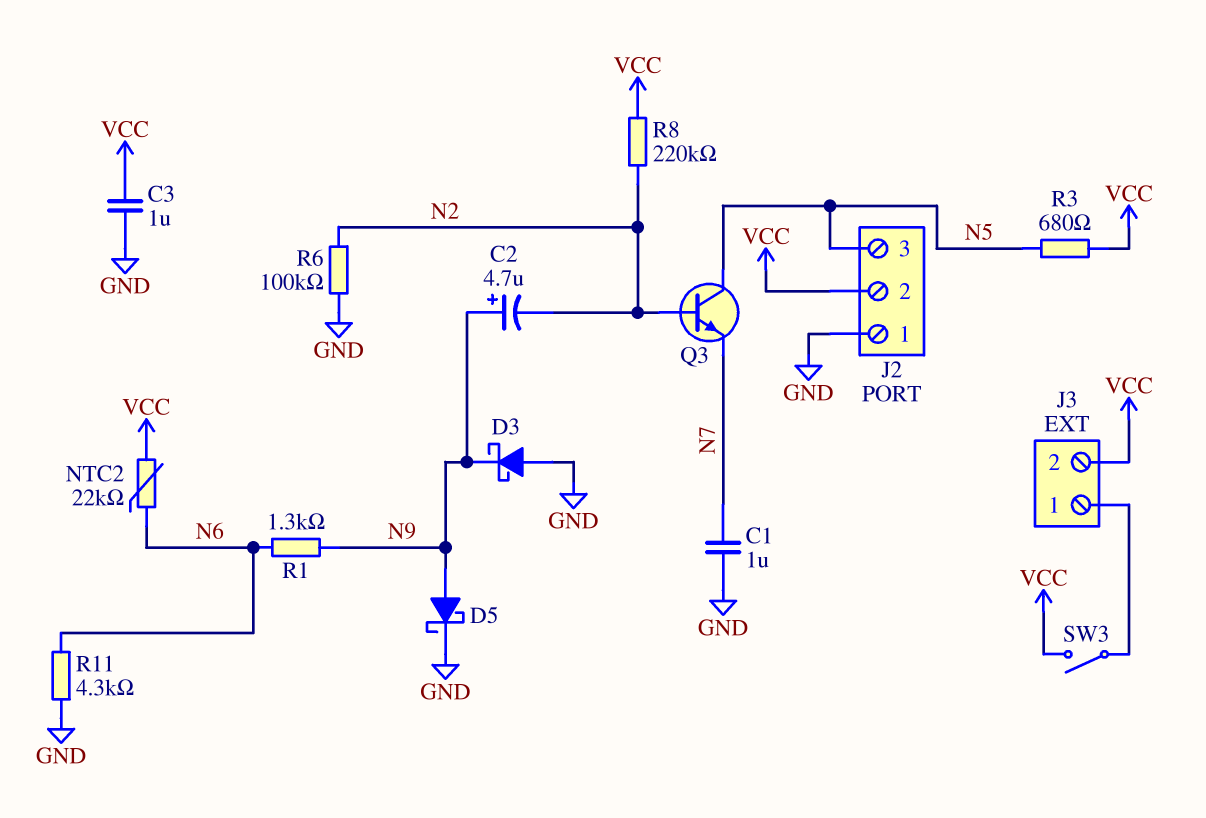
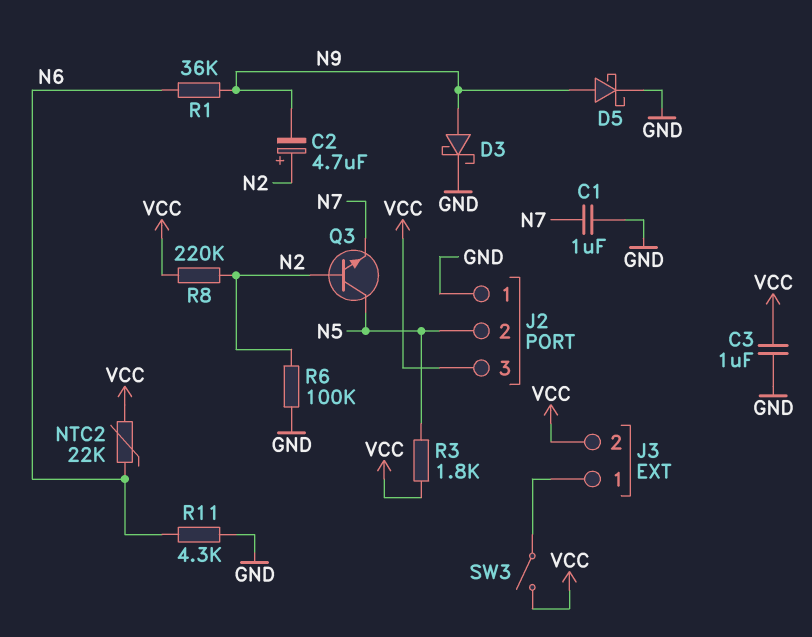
C2: 4.7uF (plus N9, minus N2) -> 4.7uF (plus N2, minus N9)
D3: schottky (A GND, K N9) -> schottky (A N9, K GND)
J2 pin 2: VCC -> N5
J2 pin 3: N5 -> VCC
R1: 1.3k (N6, N9) -> 36k (N6, N9)
R3: 680 (N5, VCC) -> 1.8k (N5, VCC)

